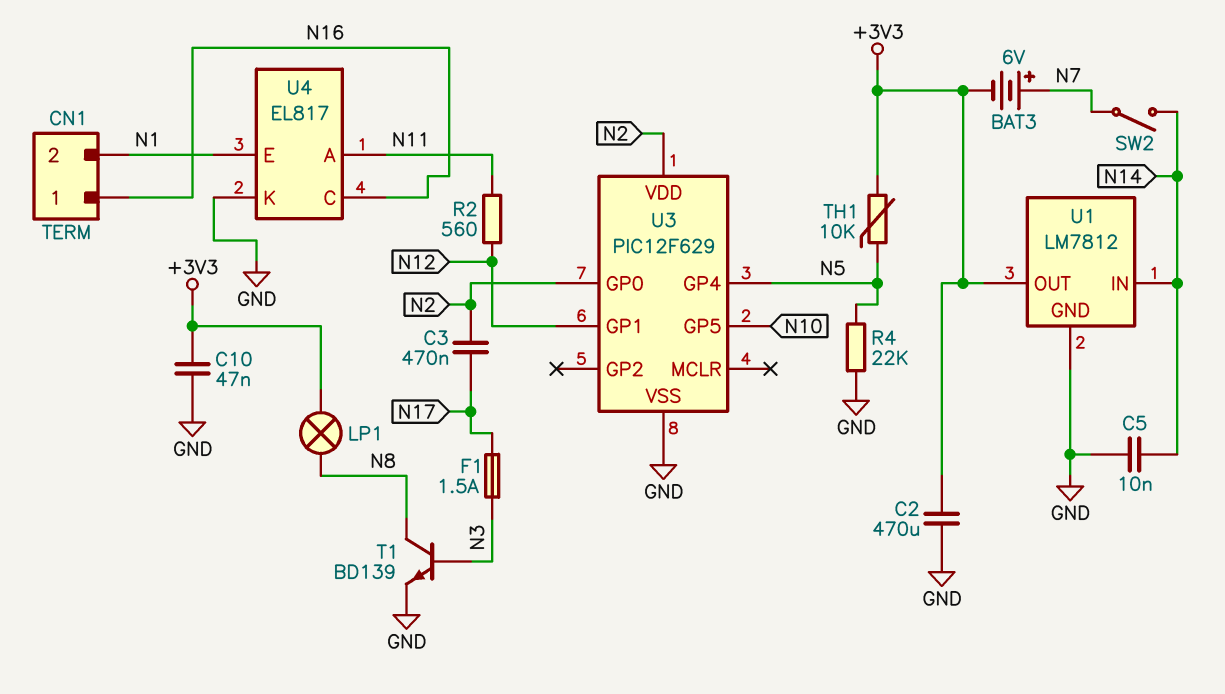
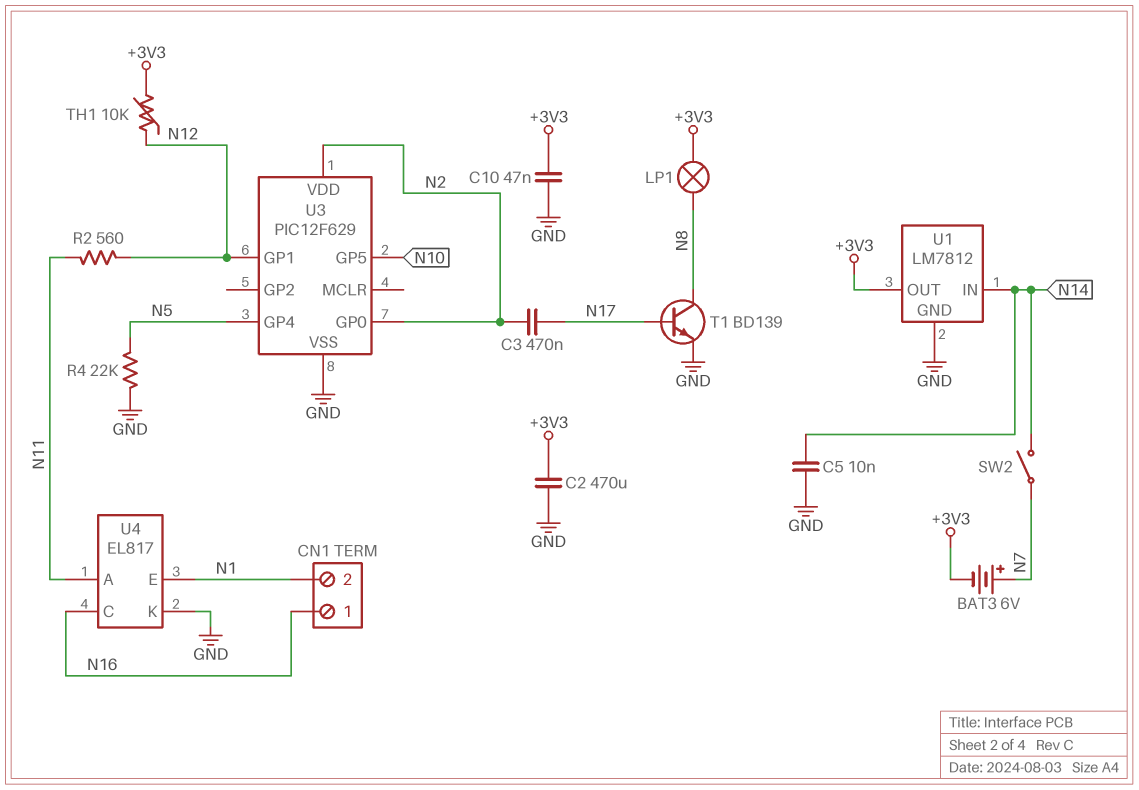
F1: 1.5A (N3, N17) -> none
T1: NPN BD139 (B N3, C N8, E GND) -> NPN BD139 (B N17, C N8, E GND)
TH1: 10k (+3V3, N5) -> 10k (+3V3, N12)

